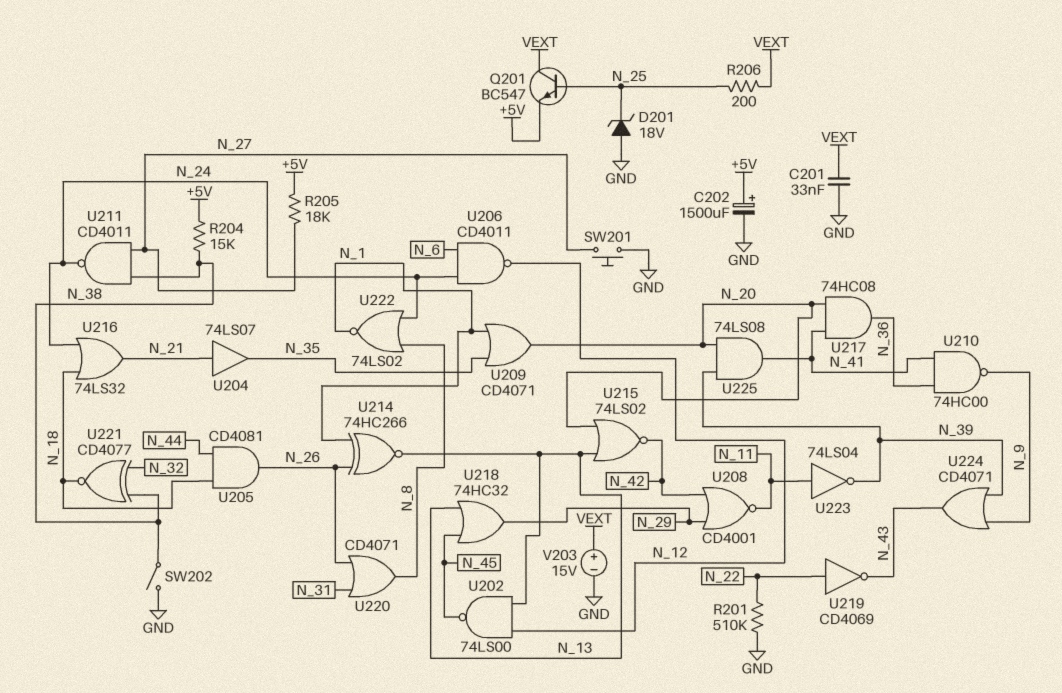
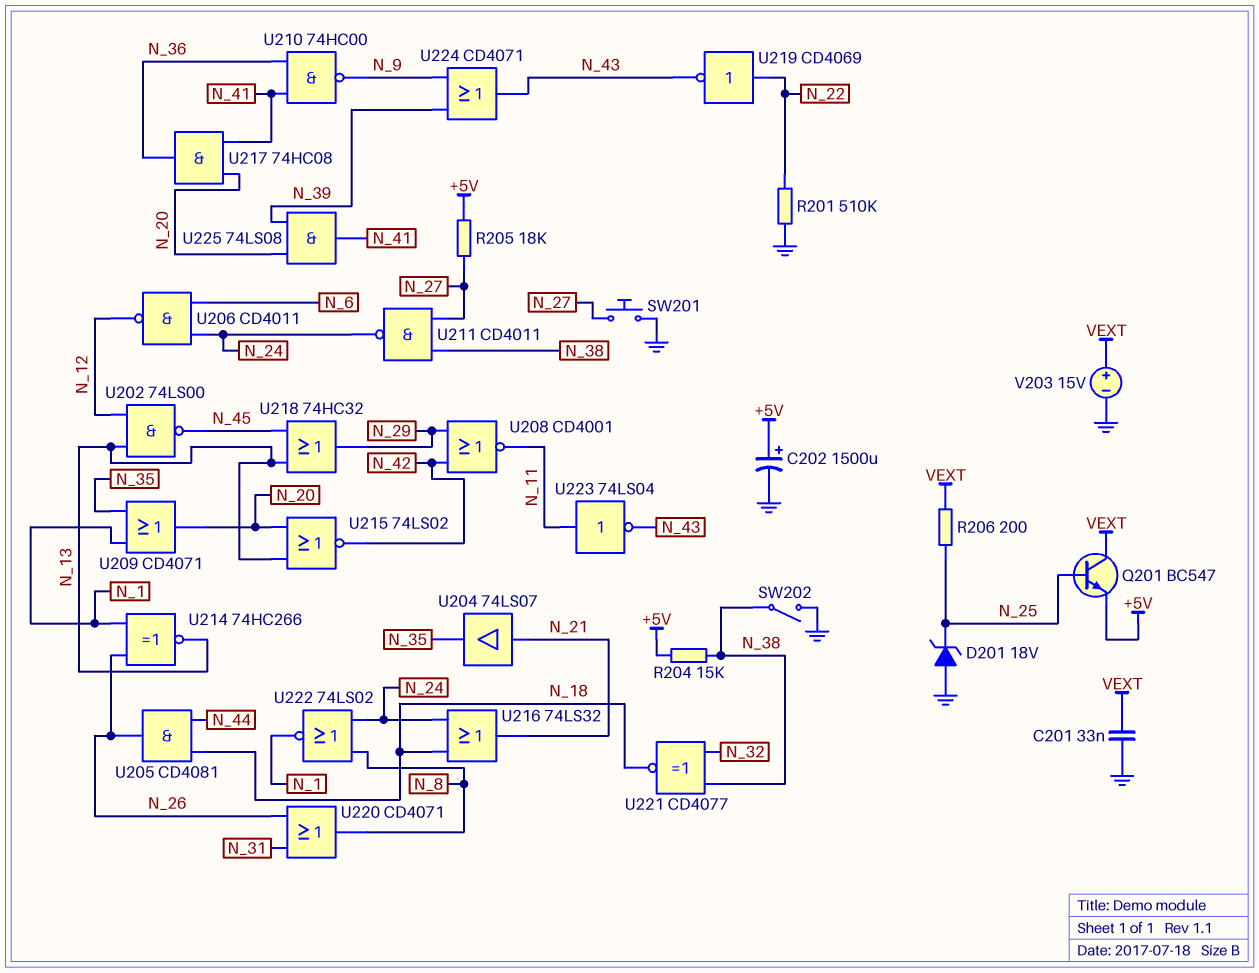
U223: NOT 74LS04 (in N_11, out N_39) -> NOT 74LS04 (in N_11, out N_43)

